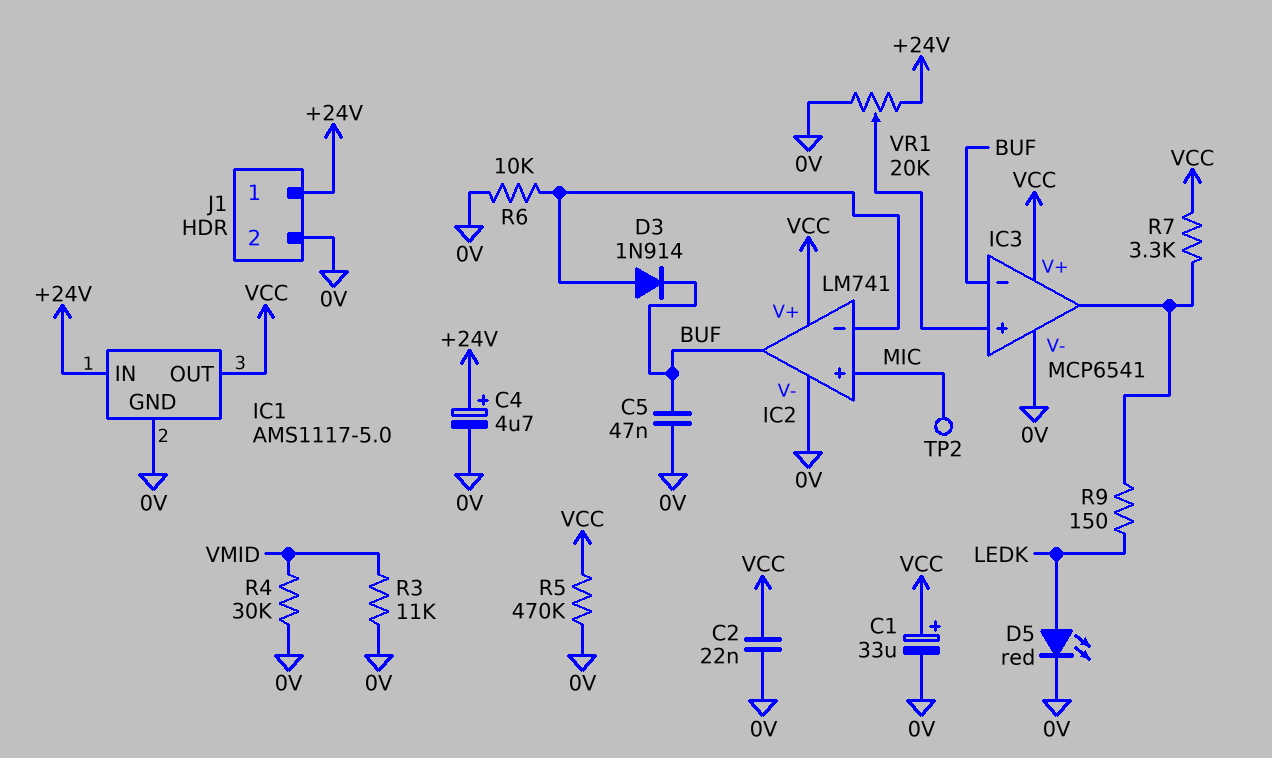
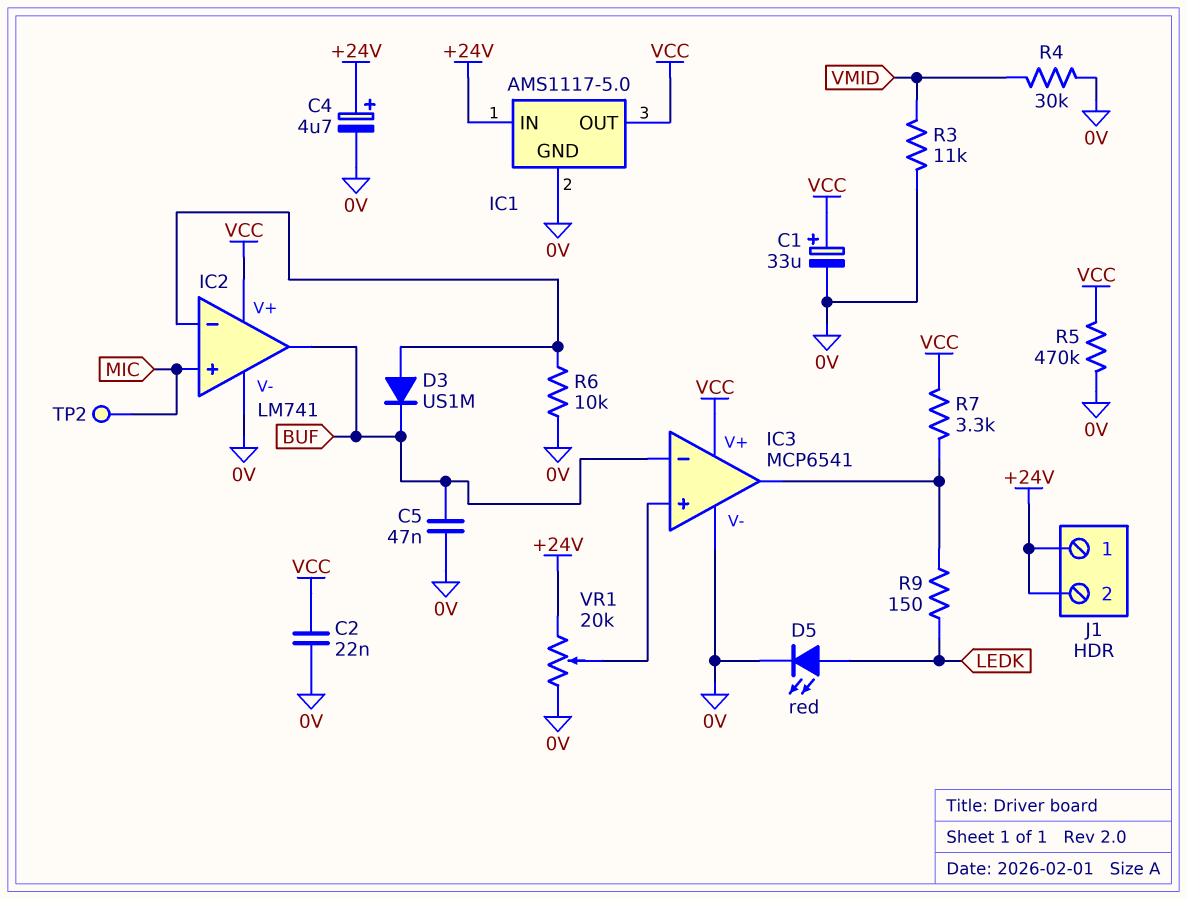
D3: diode 1N914 (A IC2/in-, K BUF) -> diode US1M (A IC2/in-, K BUF)
J1 pin 2: 0V -> +24V

